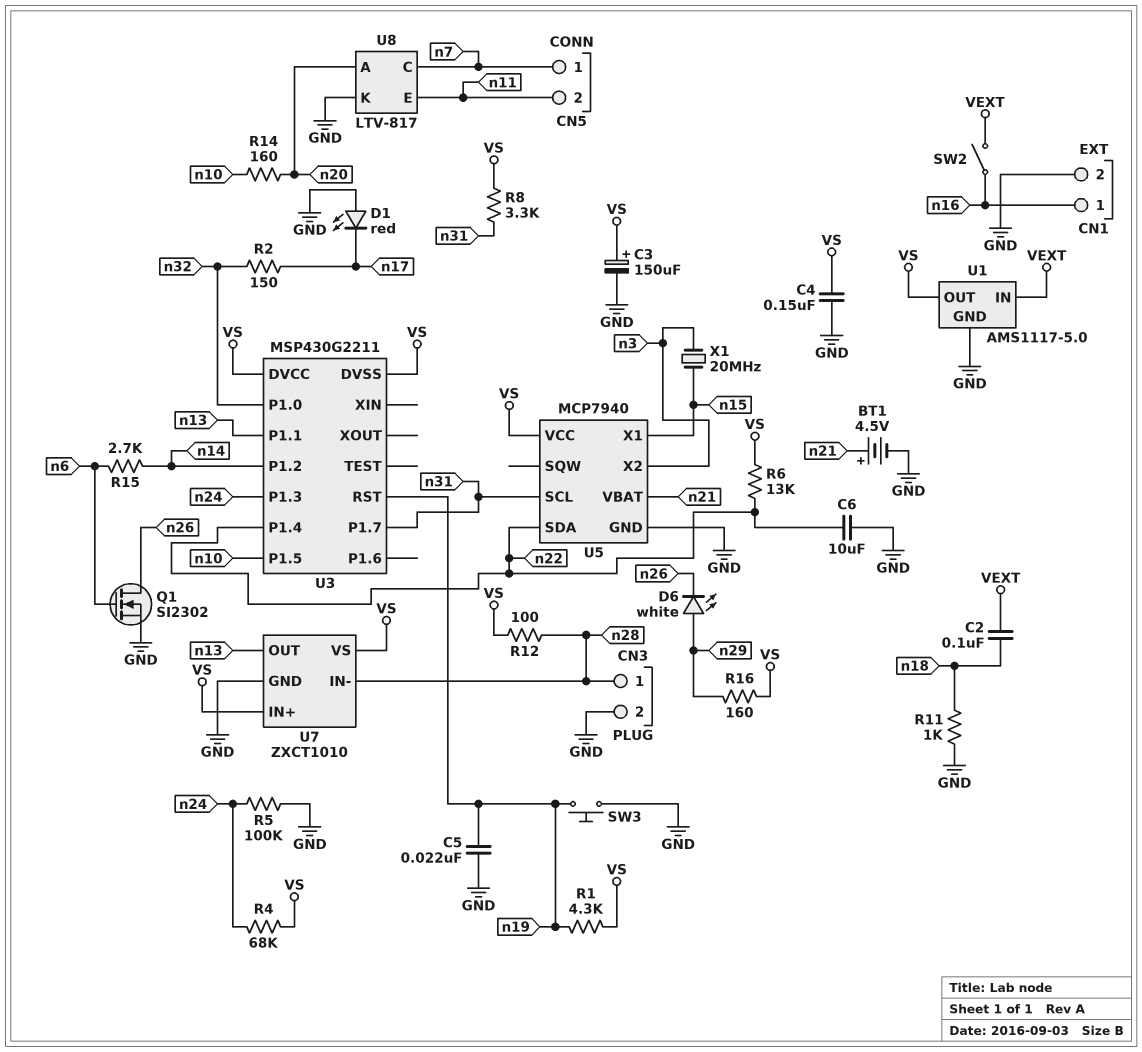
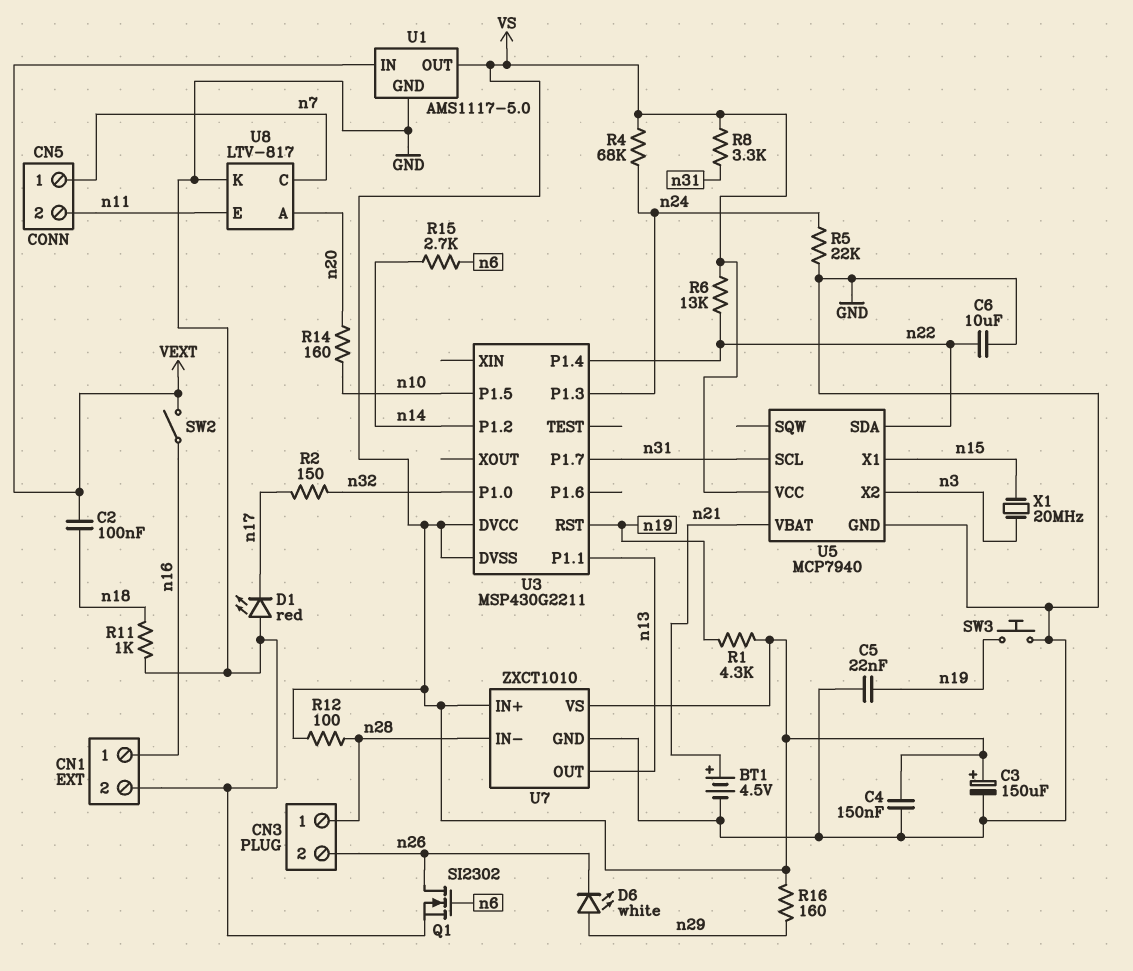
CN3 pin 2: GND -> n26
R5: 100k (GND, n24) -> 22k (GND, n24)

